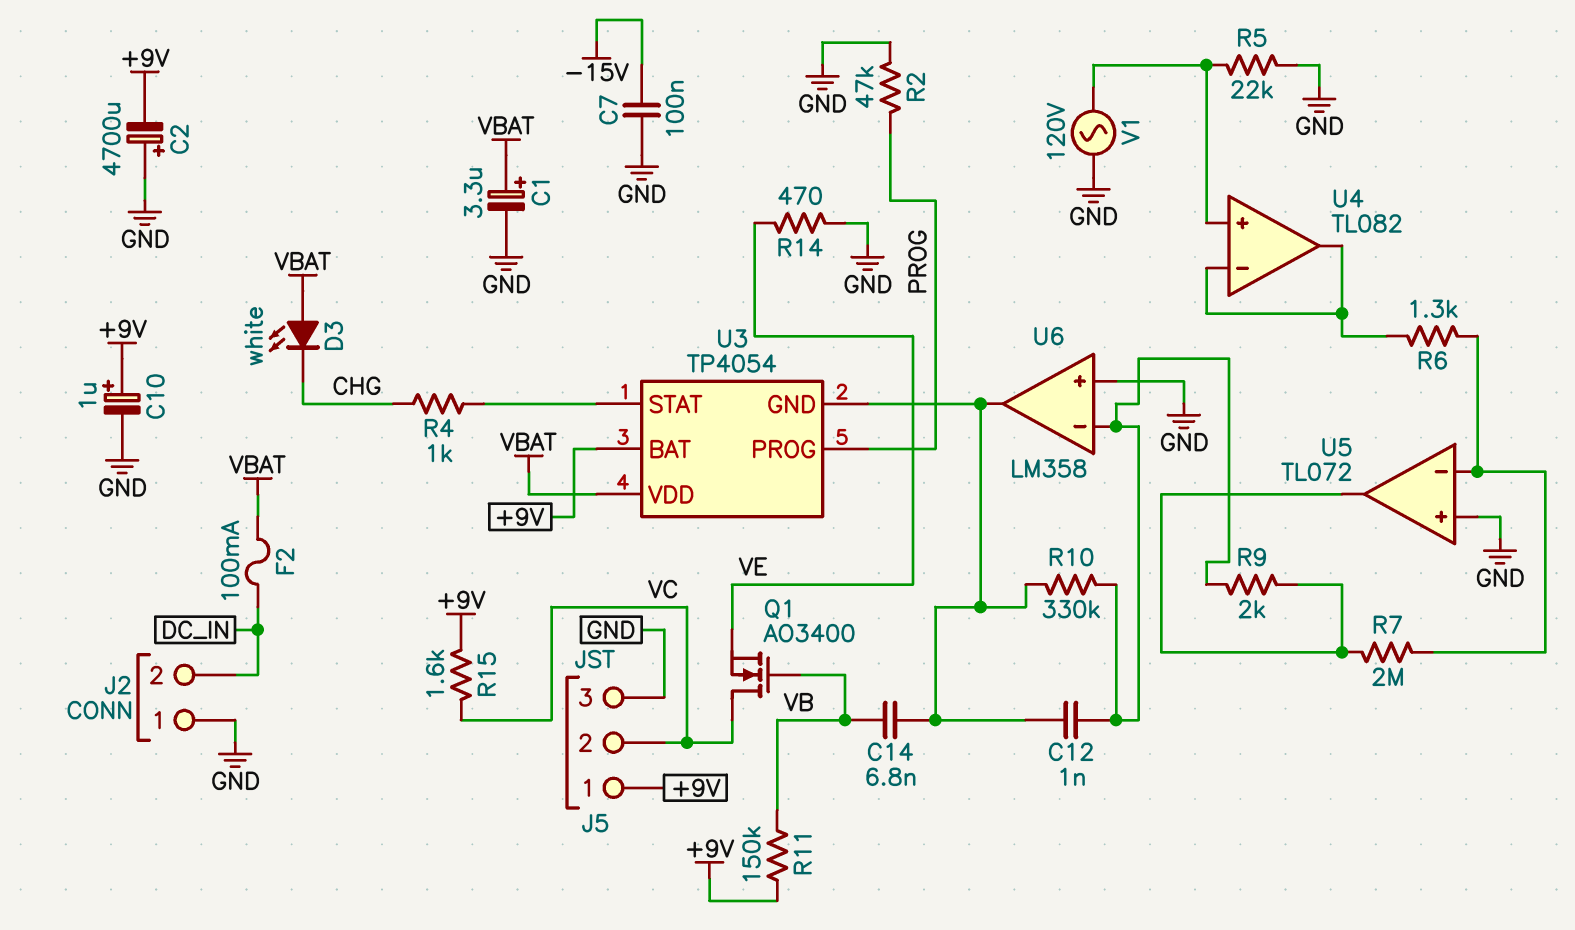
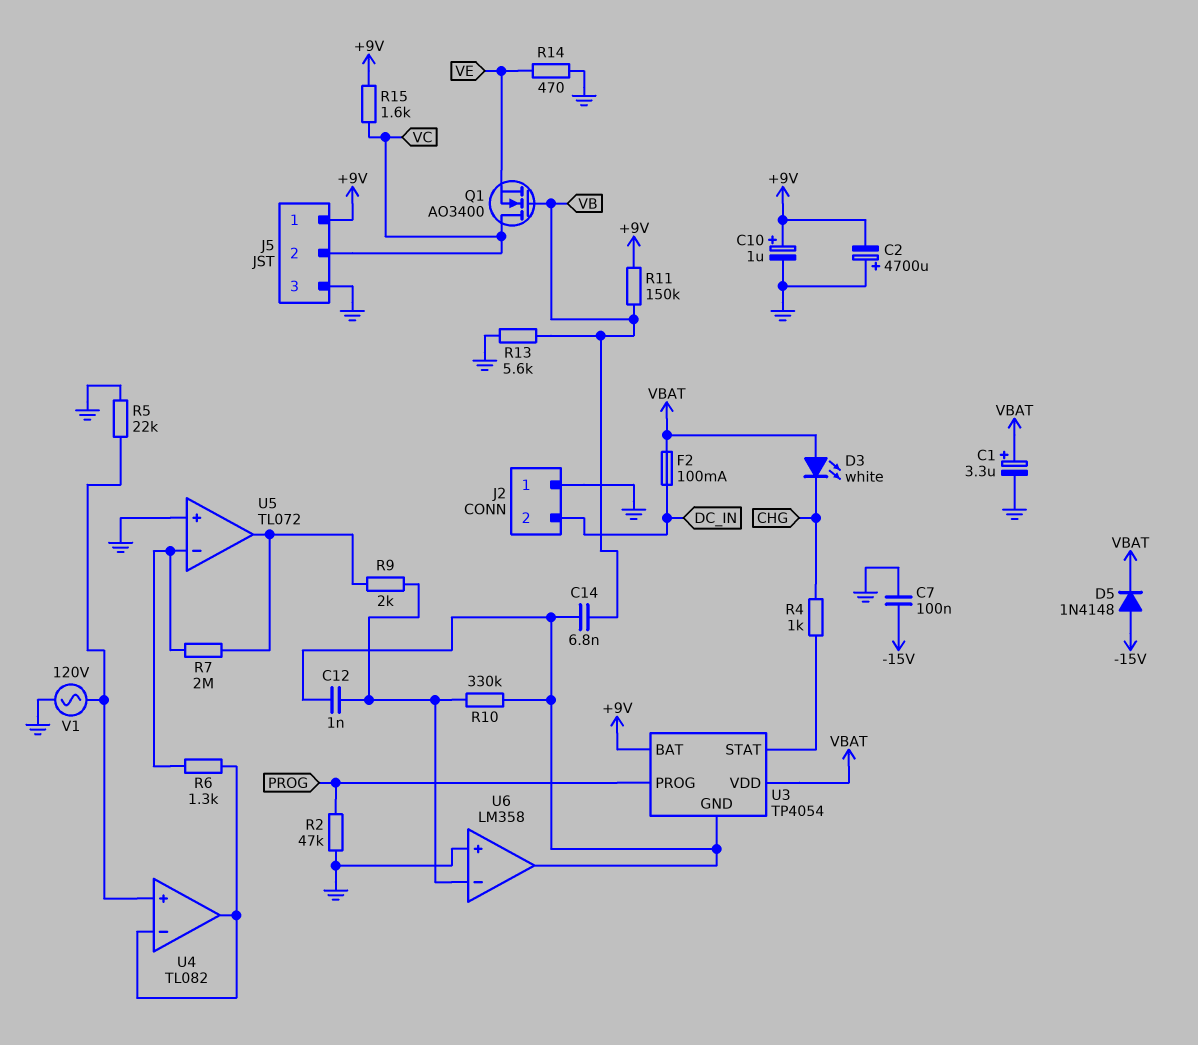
D5: none -> diode 1N4148 (A -15V, K VBAT)
R13: none -> 5.6k (GND, VB)

